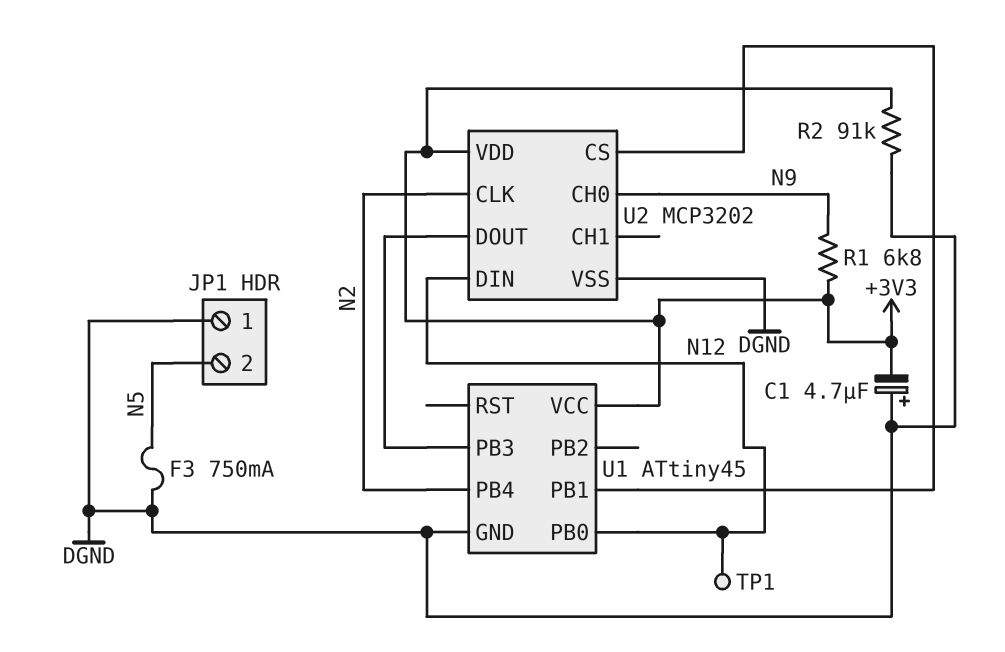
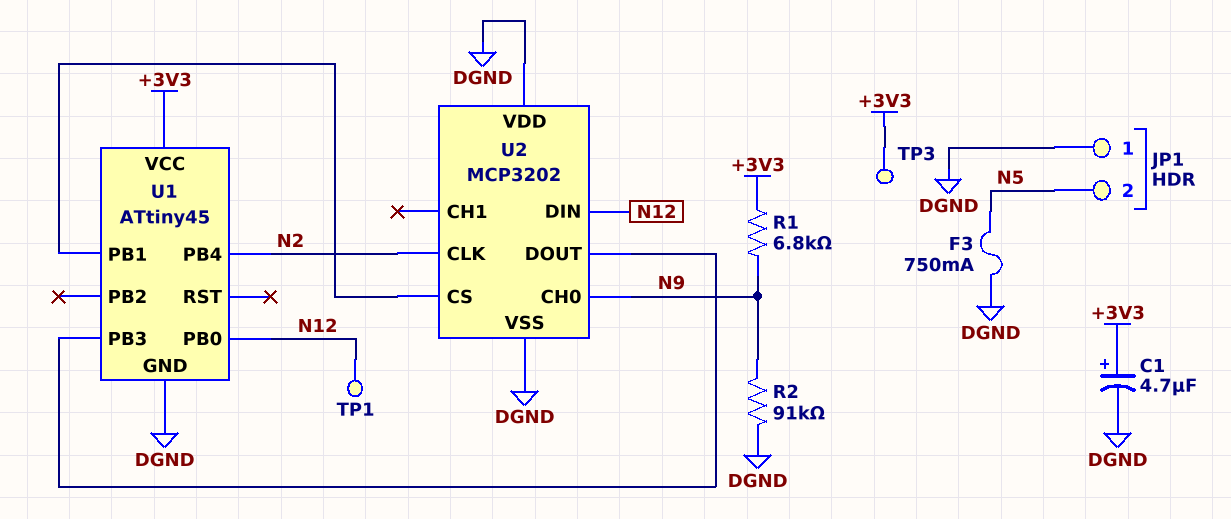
C1: 4.7uF (plus DGND, minus +3V3) -> 4.7uF (plus +3V3, minus DGND)
R2: 91k (+3V3, DGND) -> 91k (DGND, N9)
TP3: none -> test point (+3V3)
U2 pin VDD: +3V3 -> DGND

